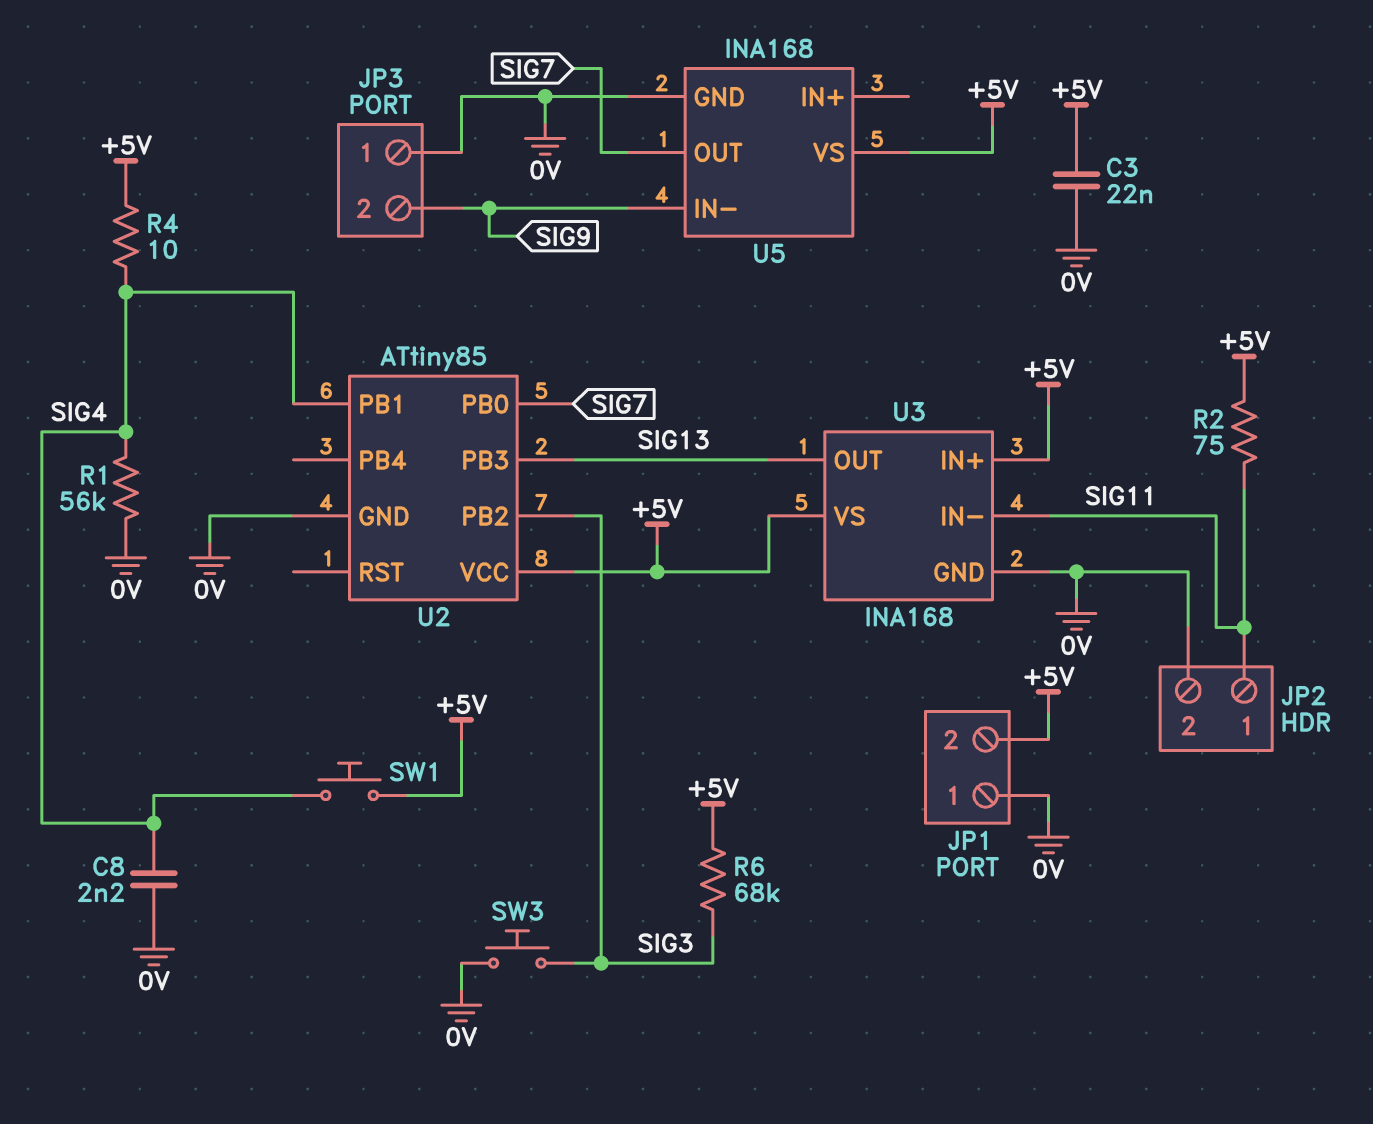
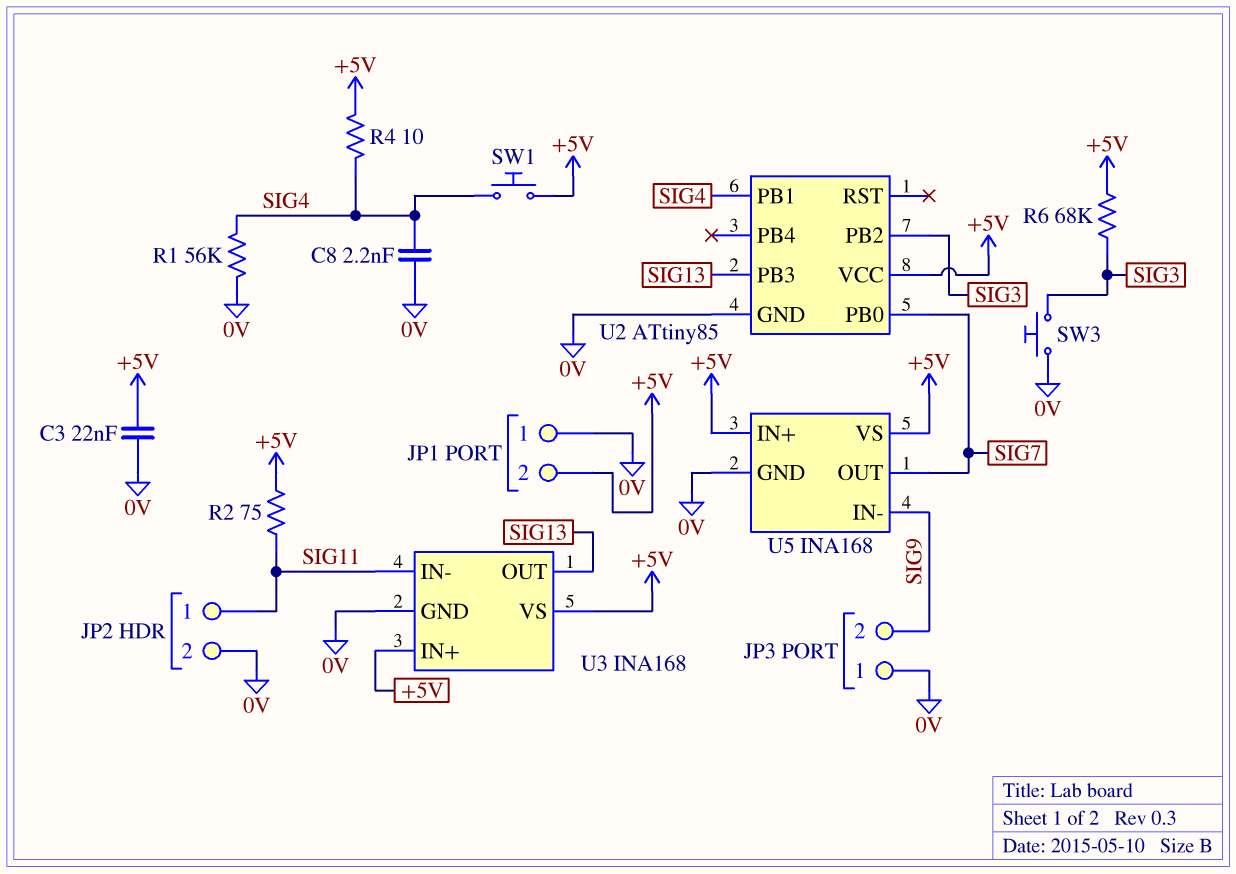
U5 pin IN+: none -> +5V

